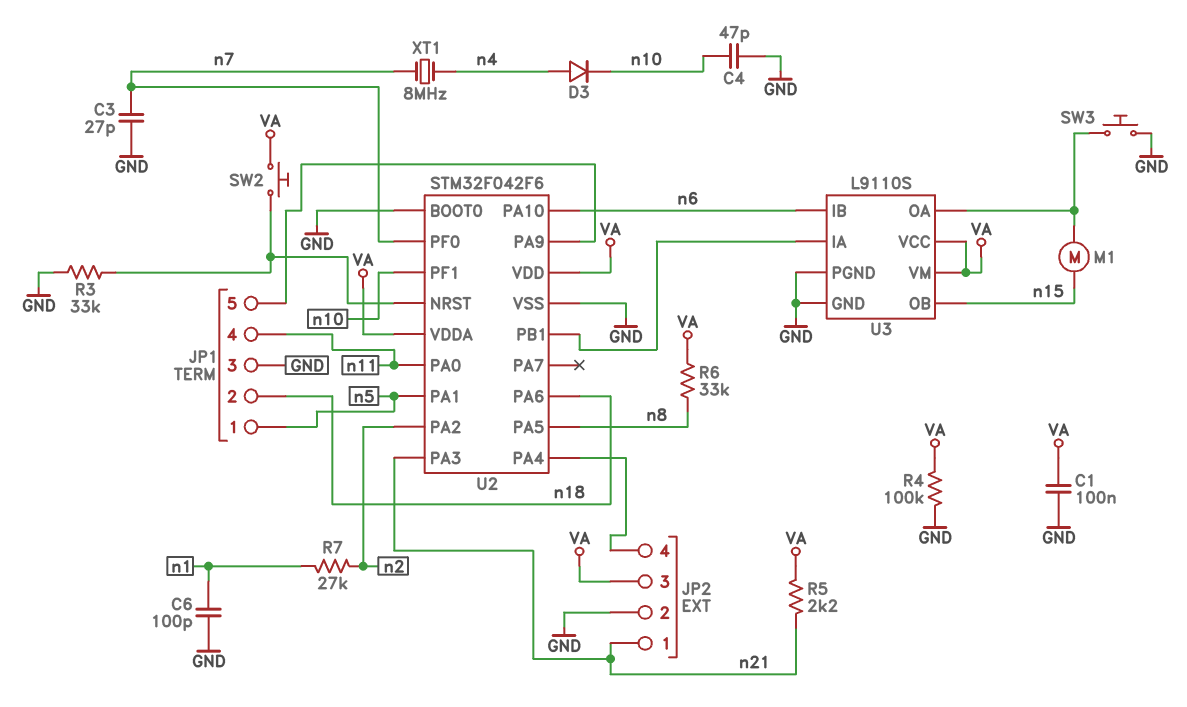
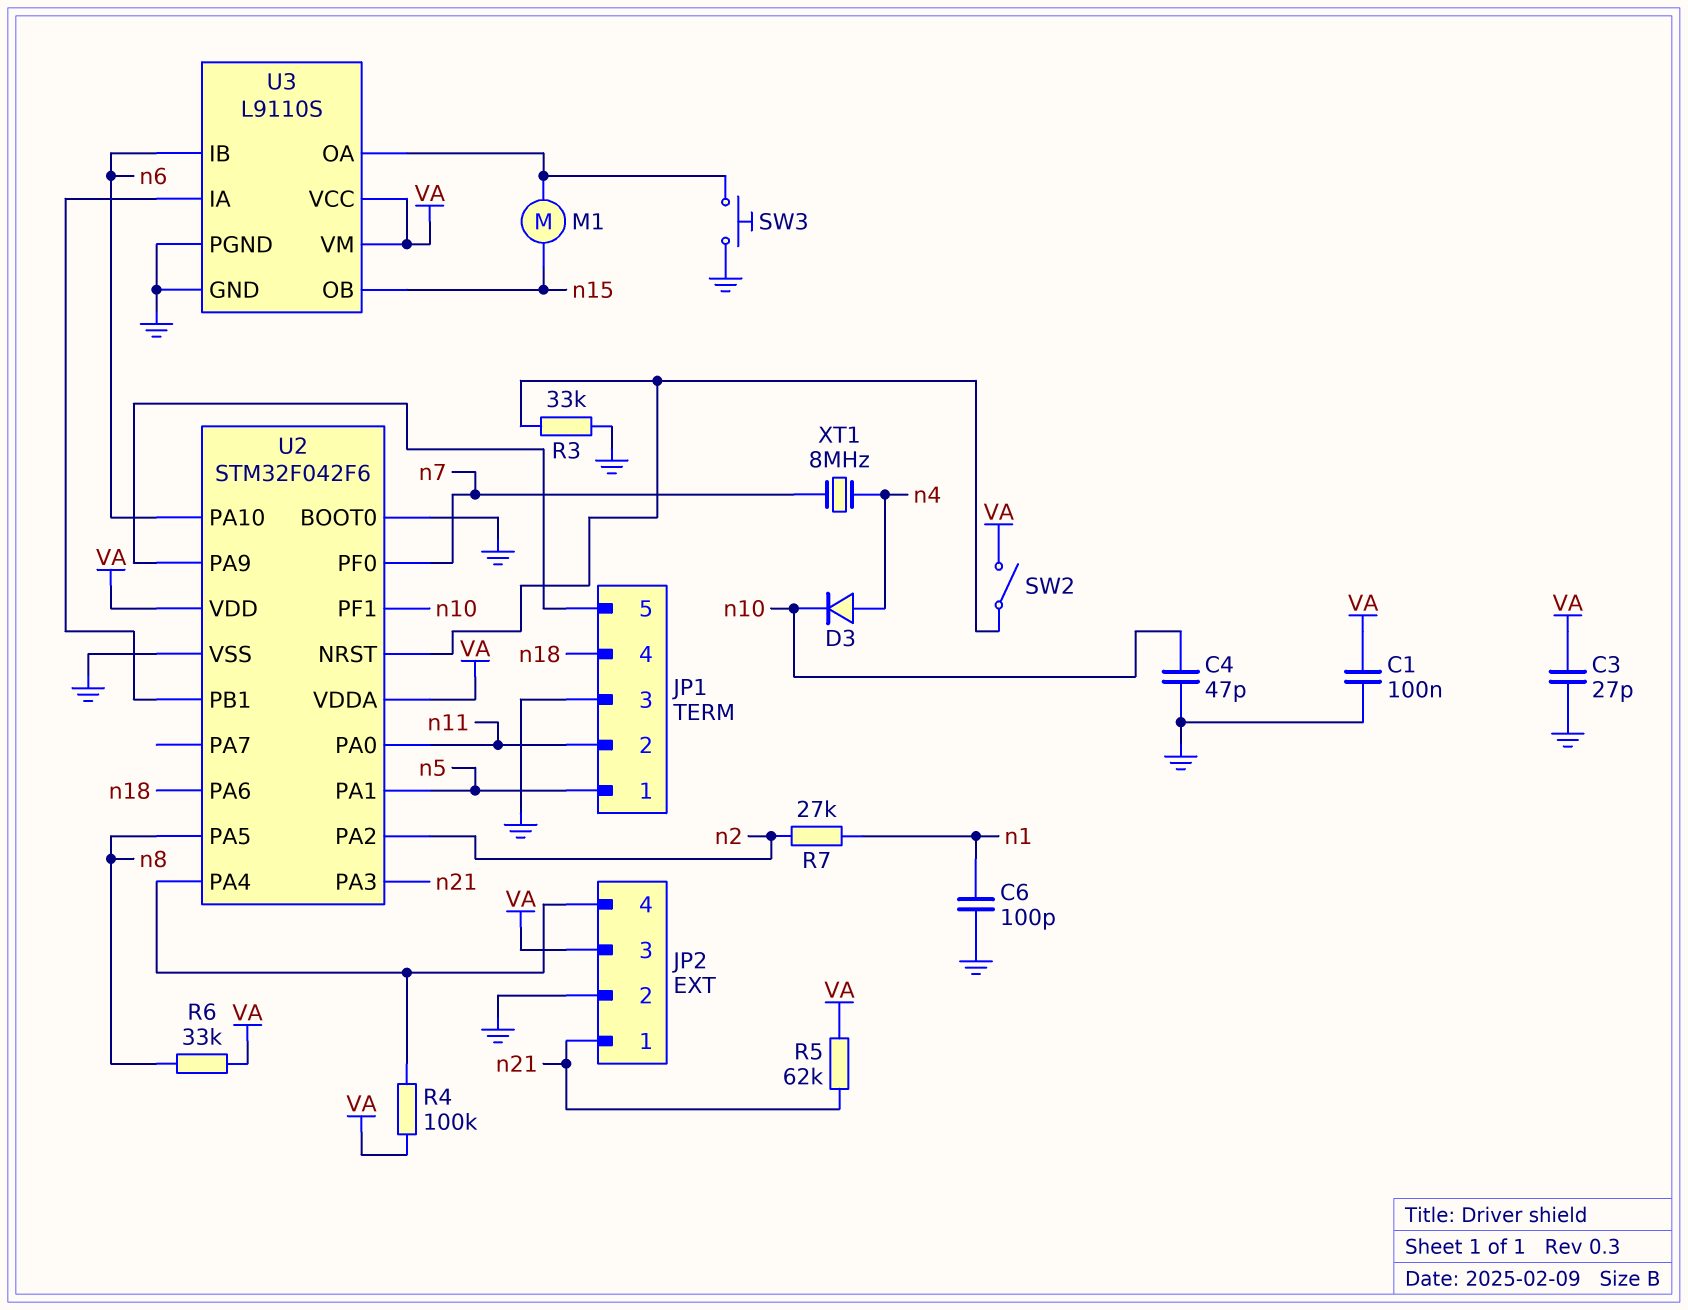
C3: 27pF (GND, n7) -> 27pF (GND, VA)
JP1 pin 2: n18 -> n11
JP1 pin 4: n11 -> n18
R4: 100k (GND, VA) -> 100k (JP2/4, VA)
R5: 2.2k (VA, n21) -> 62k (VA, n21)
SW2: button (U2/NRST, VA) -> switch (U2/NRST, VA)

